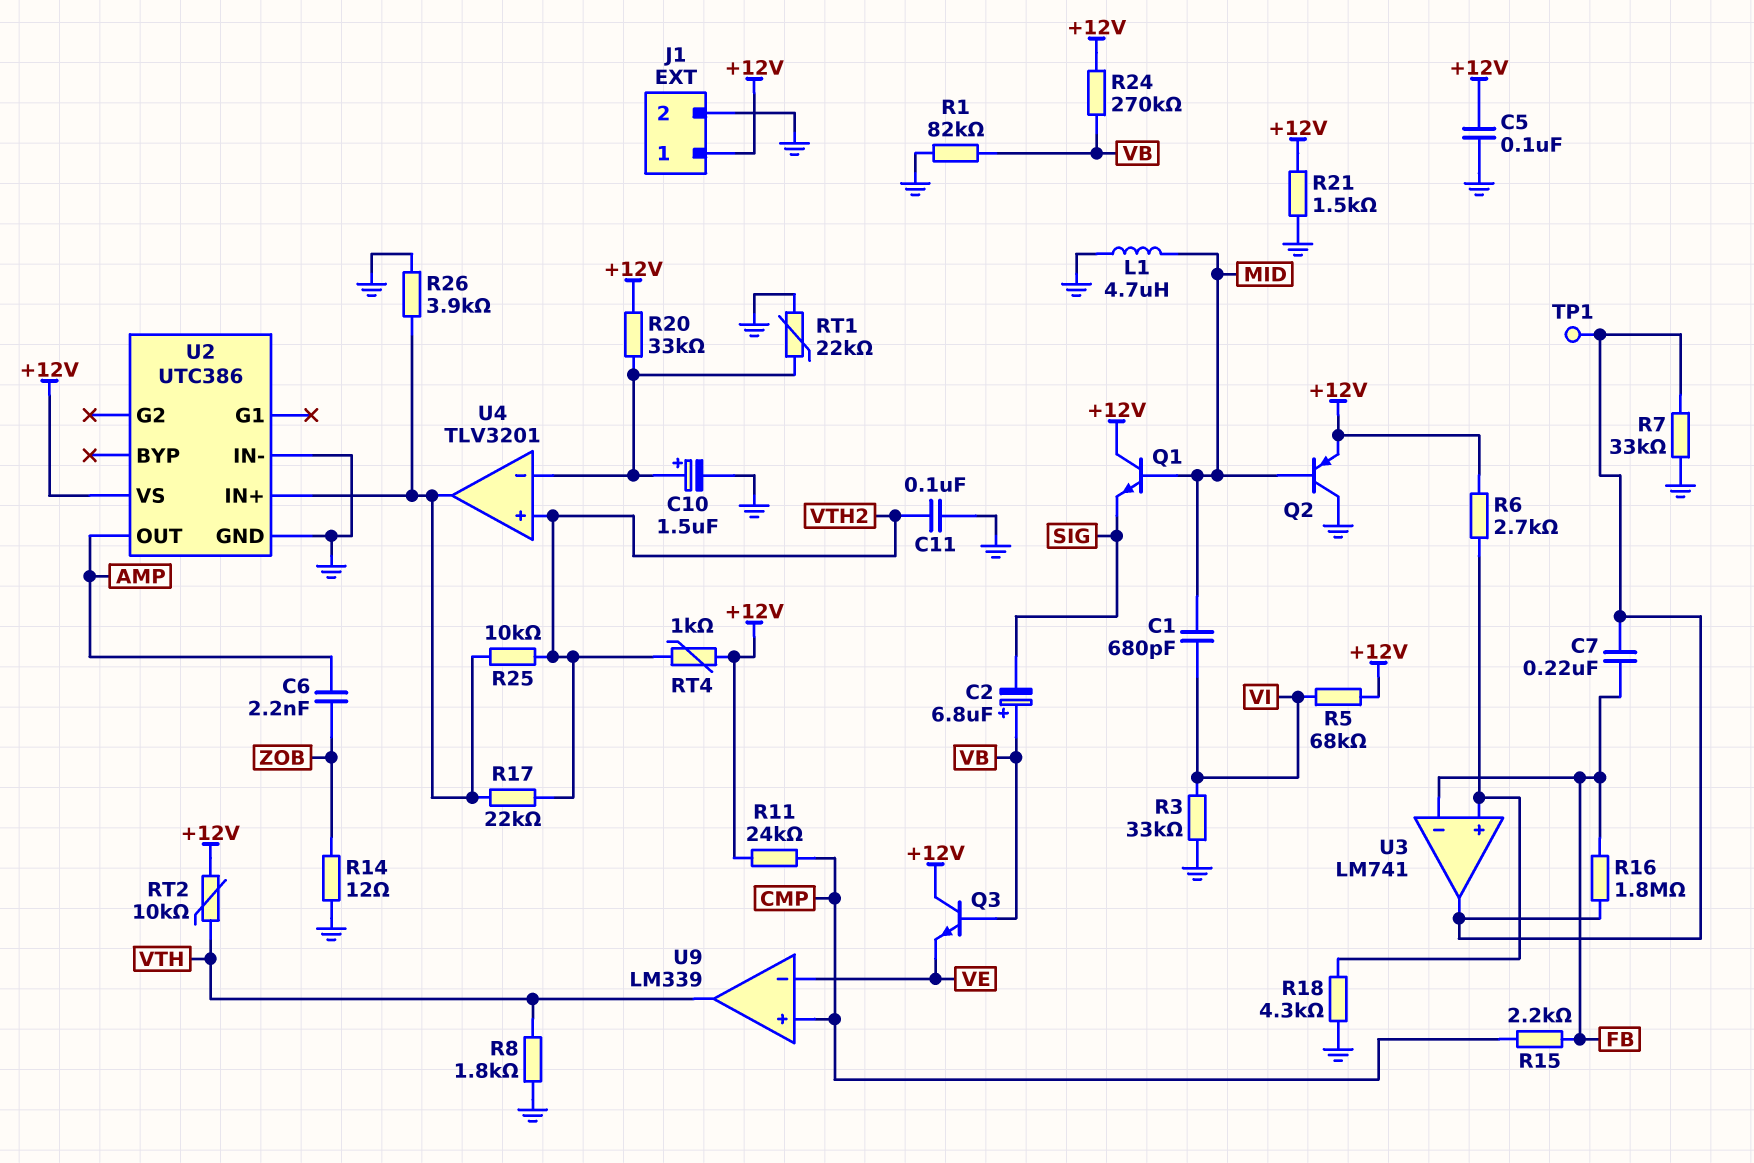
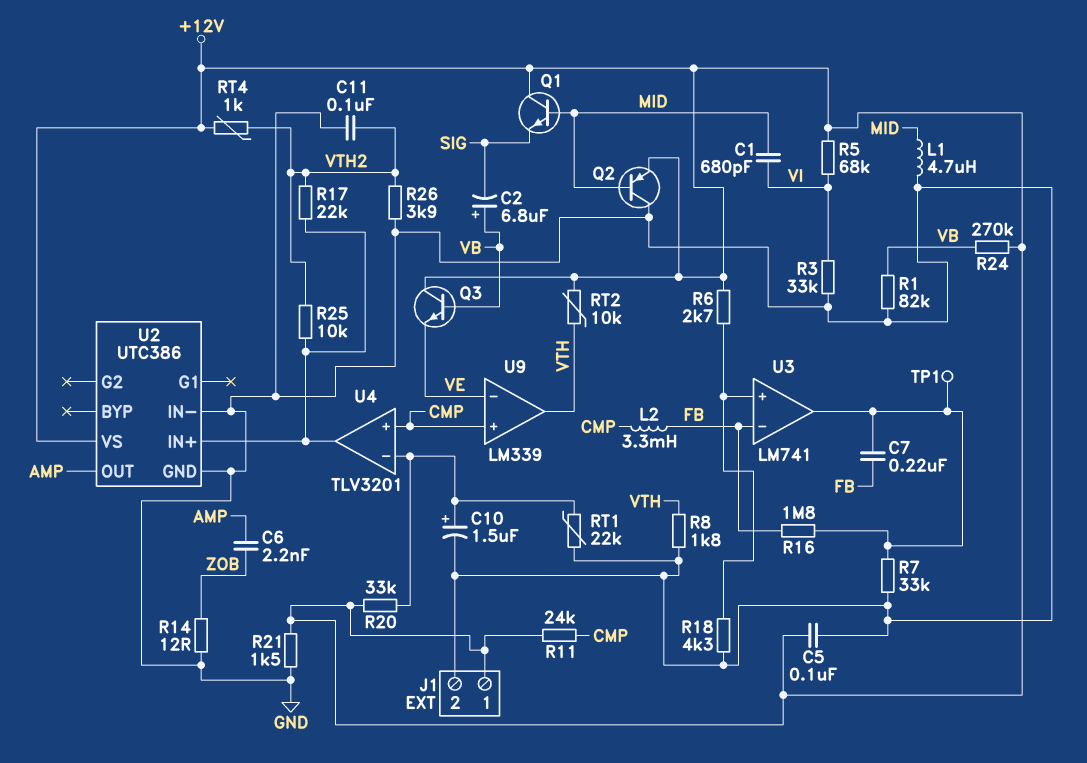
L2: none -> 3.3mH (CMP, FB)
R15: 2.2k (CMP, FB) -> none
R26: 3.9k (GND, U2/IN+) -> 3.9k (GND, VTH2)
U4 pin in+: VTH2 -> CMP

